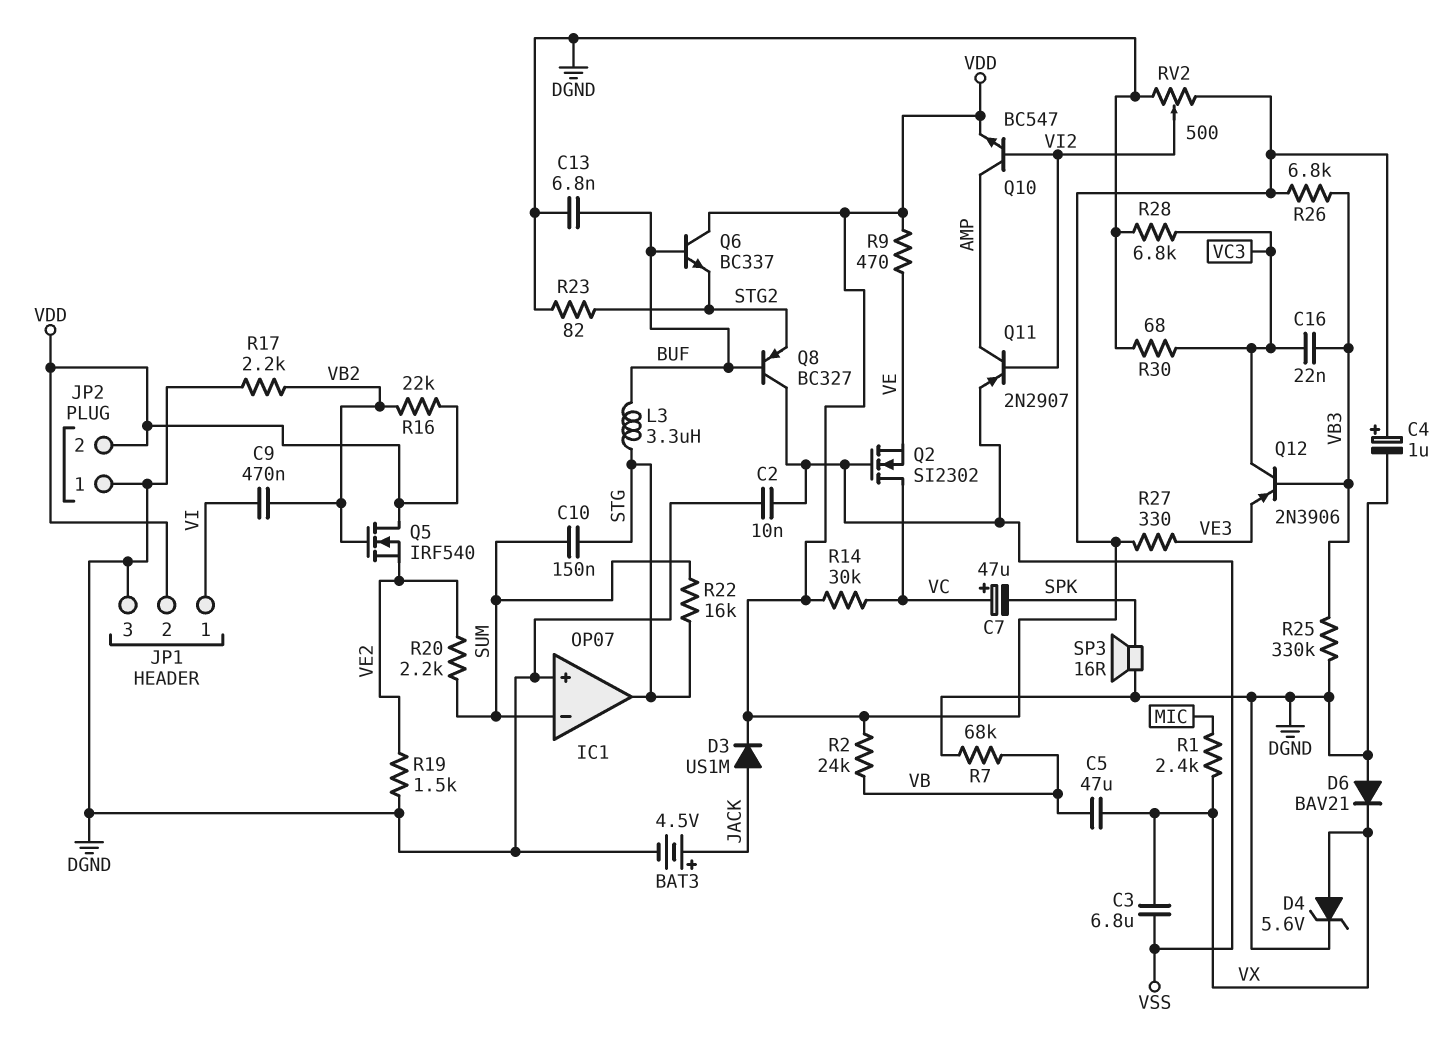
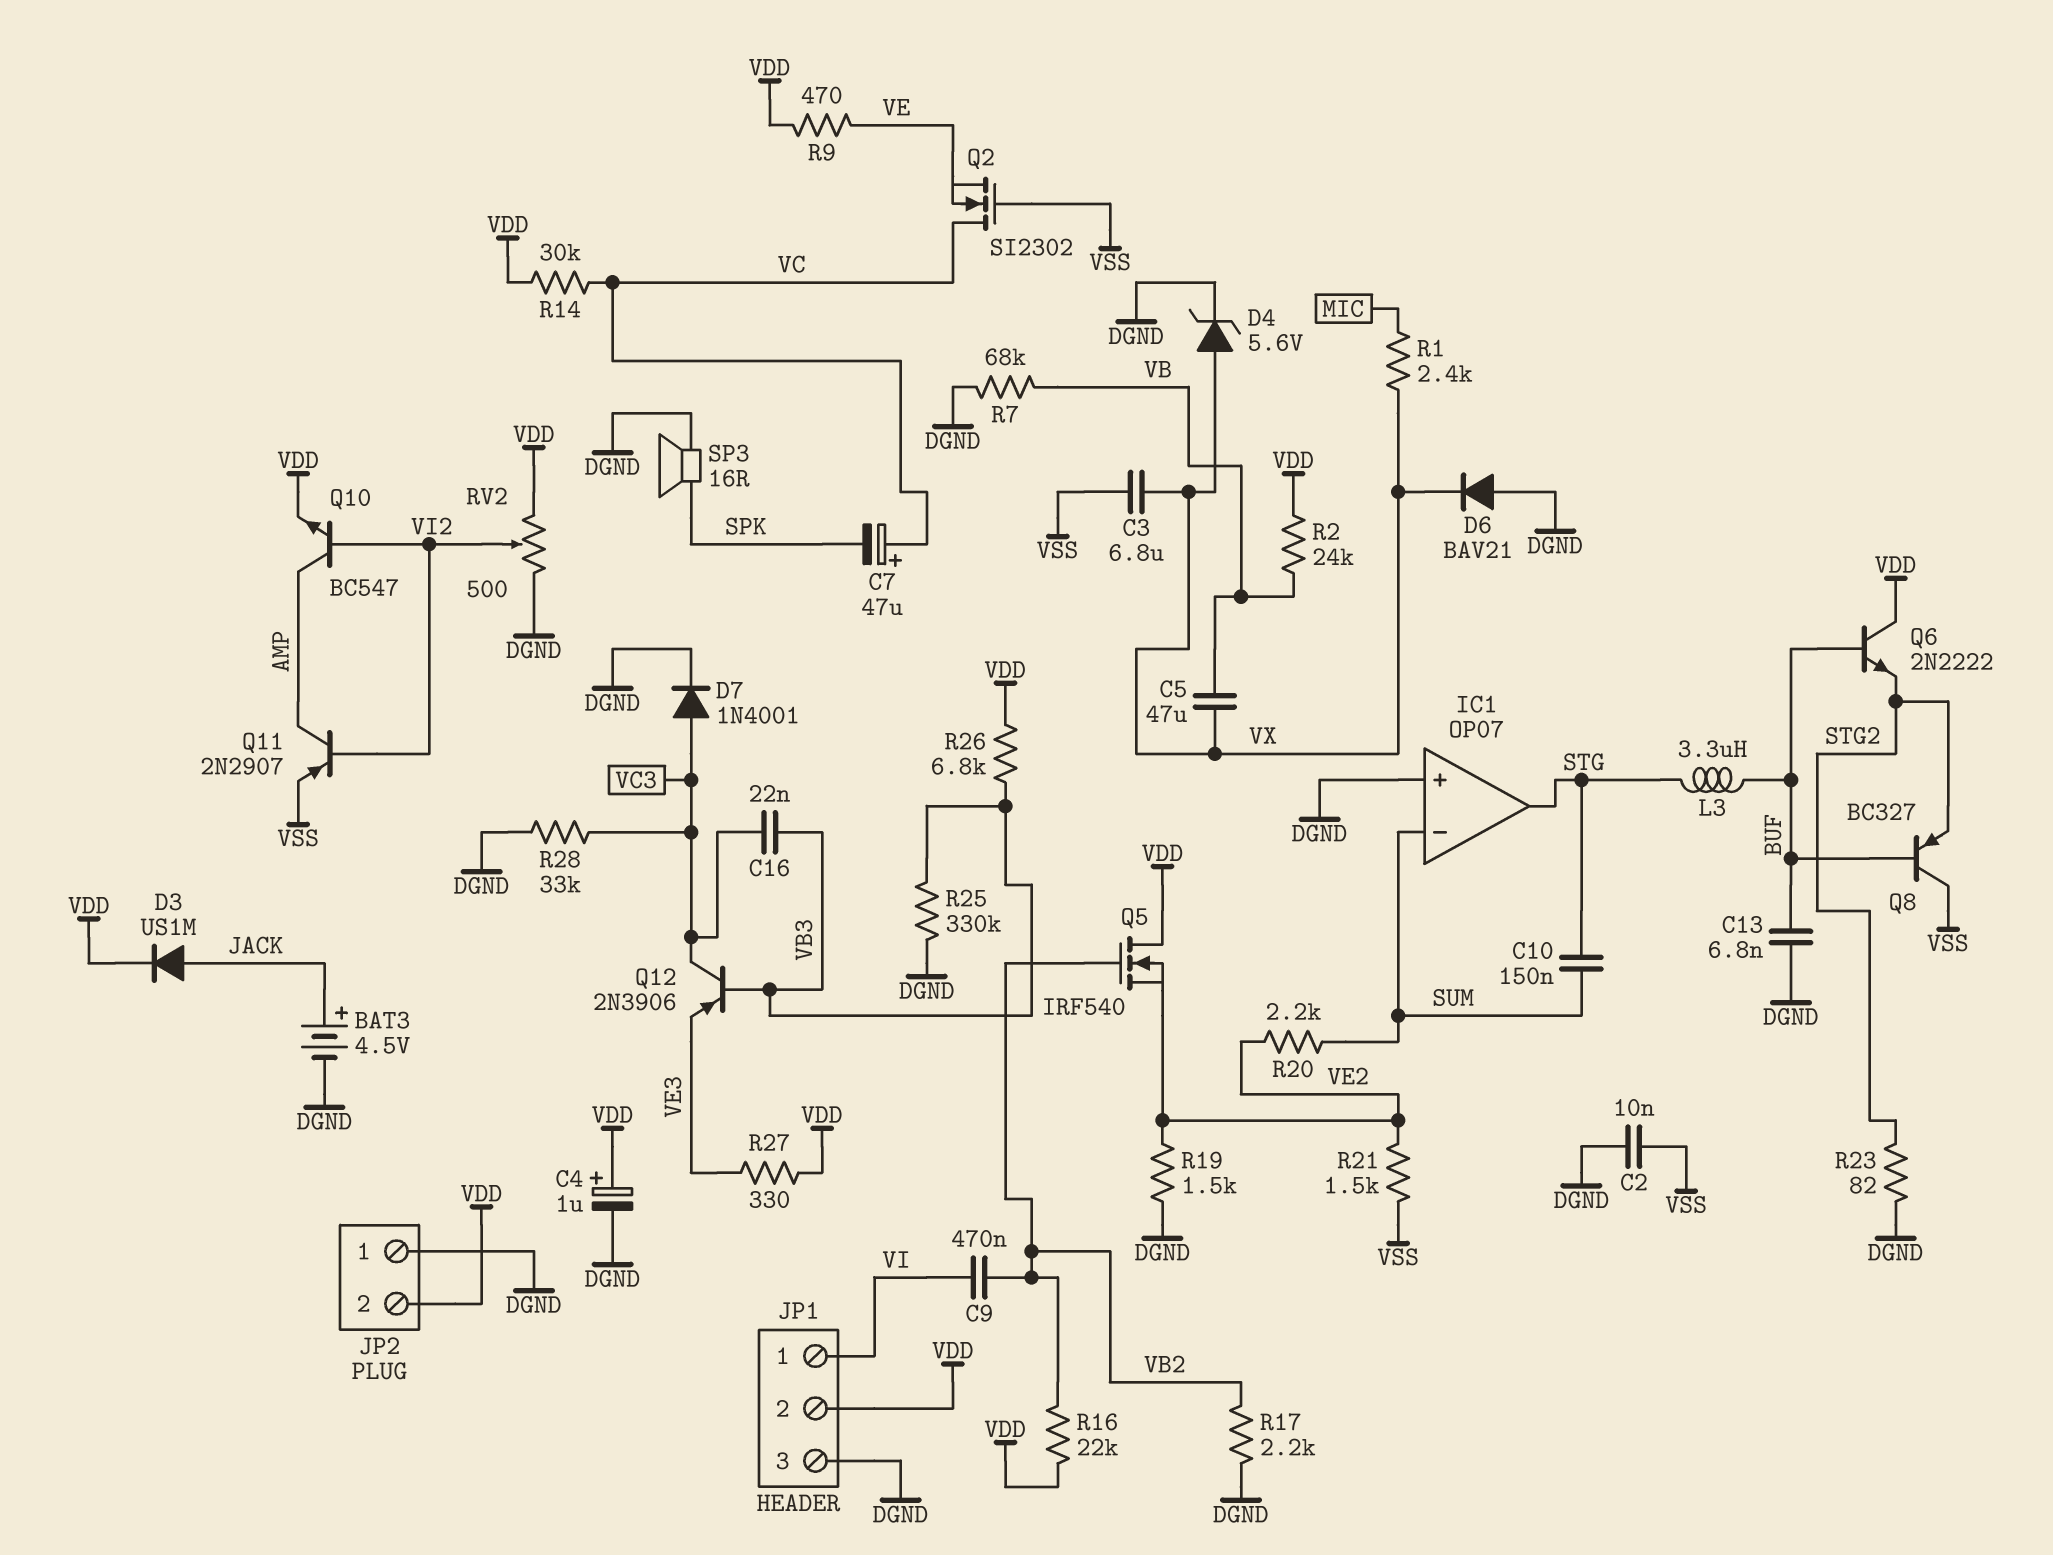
D7: none -> diode 1N4001 (A VC3, K DGND)
Q6: NPN BC337 (B BUF, C VDD, E STG2) -> NPN 2N2222 (B BUF, C VDD, E STG2)
R21: none -> 1.5k (VE2, VSS)
R22: 16k (STG, SUM) -> none
R28: 6.8k (DGND, VC3) -> 33k (DGND, VC3)
R30: 68 (DGND, VC3) -> none

